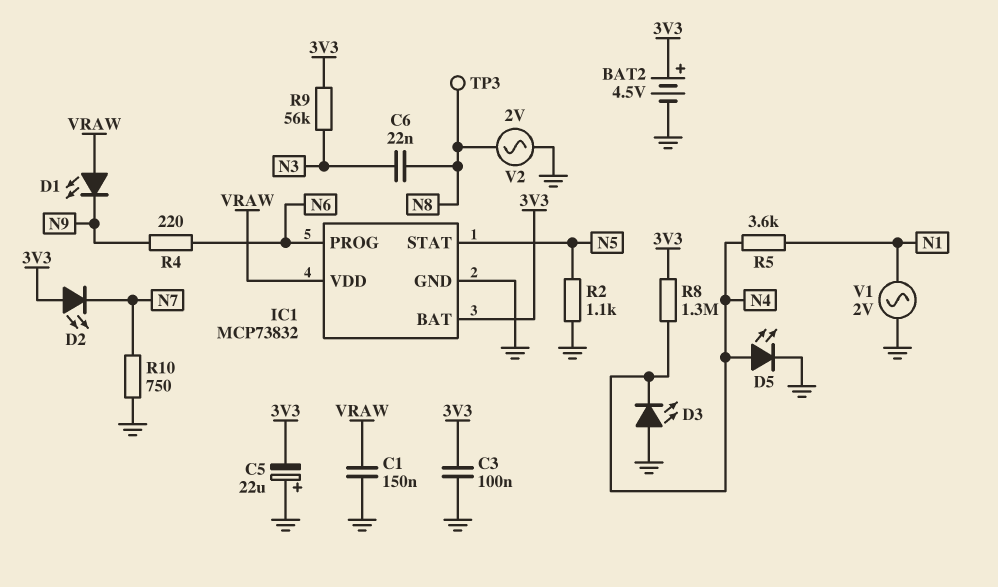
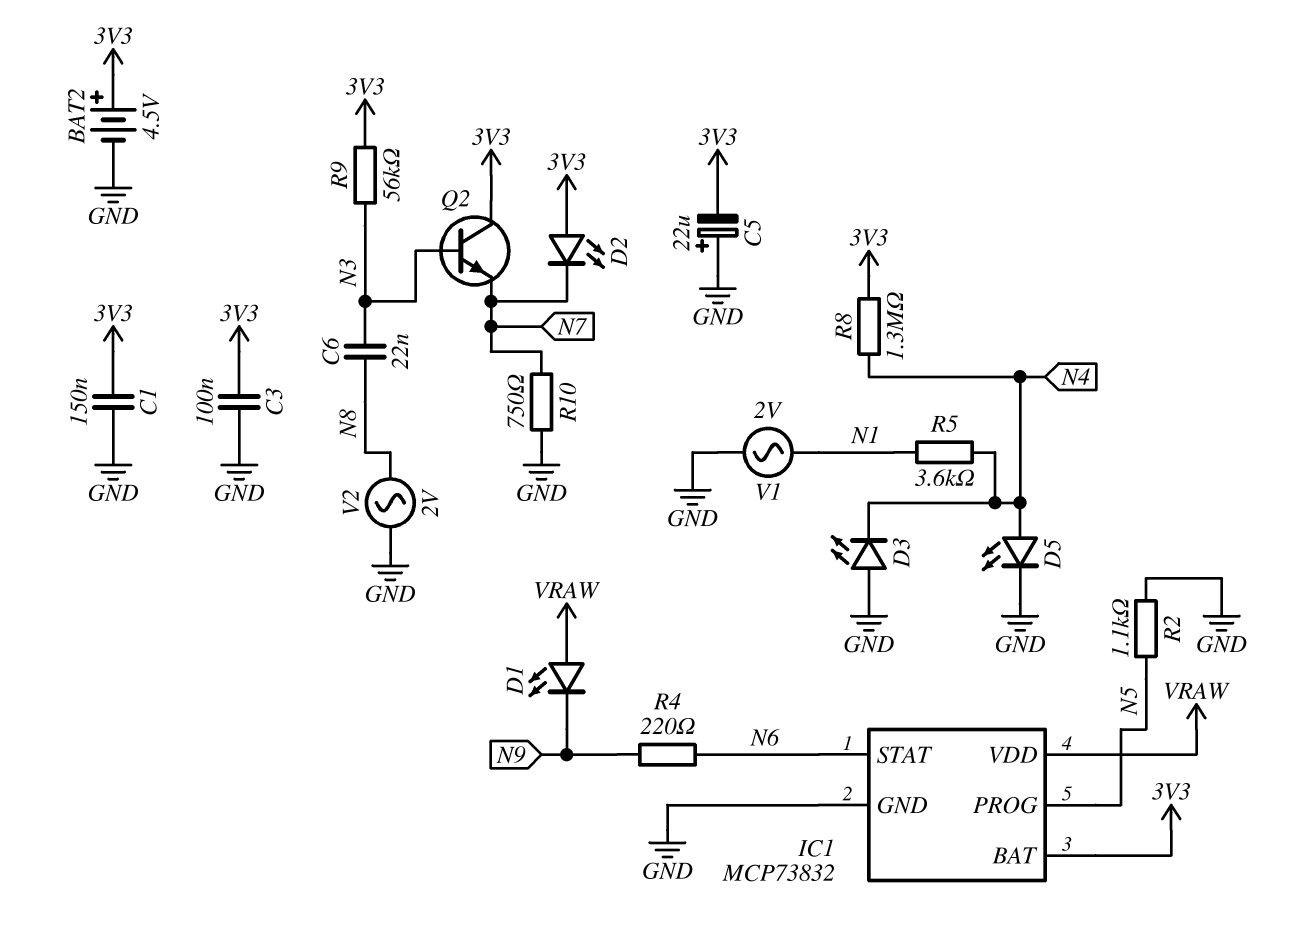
C1: 150nF (GND, VRAW) -> 150nF (3V3, GND)
IC1 pin PROG: N6 -> N5
IC1 pin STAT: N5 -> N6
Q2: none -> NPN (B N3, C 3V3, E N7)
TP3: test point (N8) -> none

